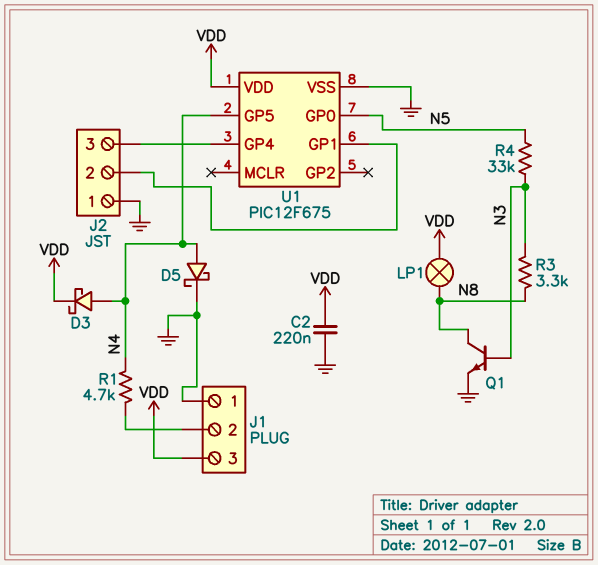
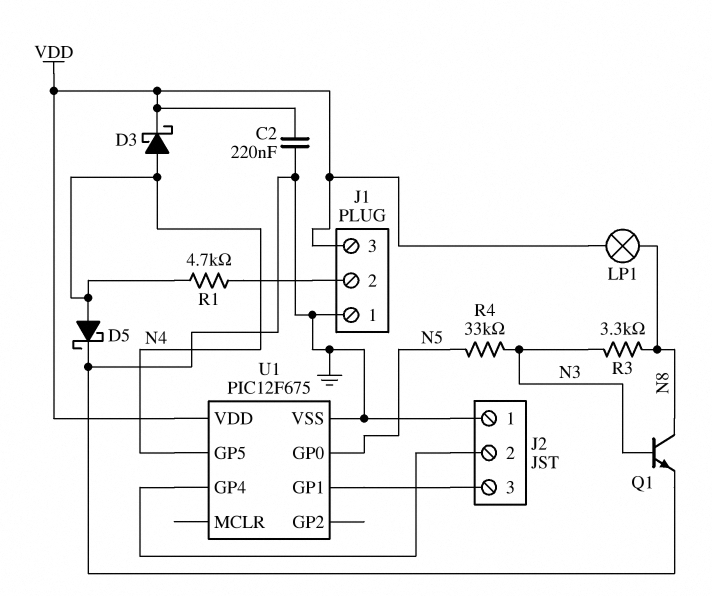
U1 pin GP1: J2/2 -> J2/3
U1 pin GP4: J2/3 -> J2/2

